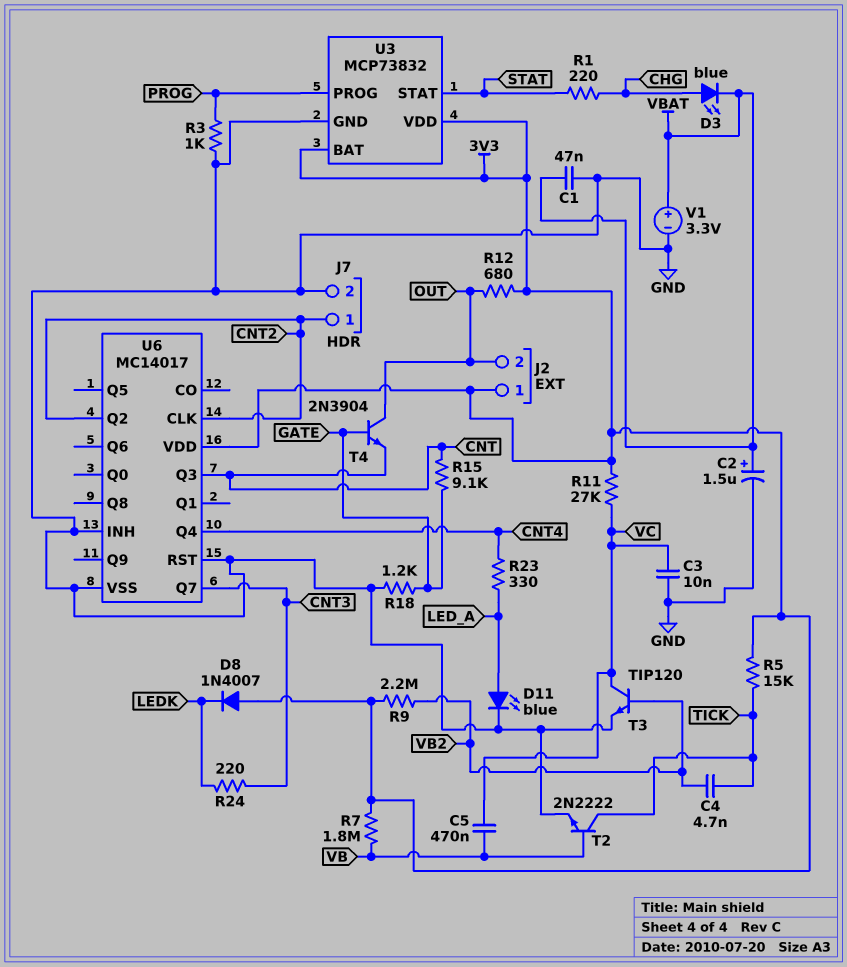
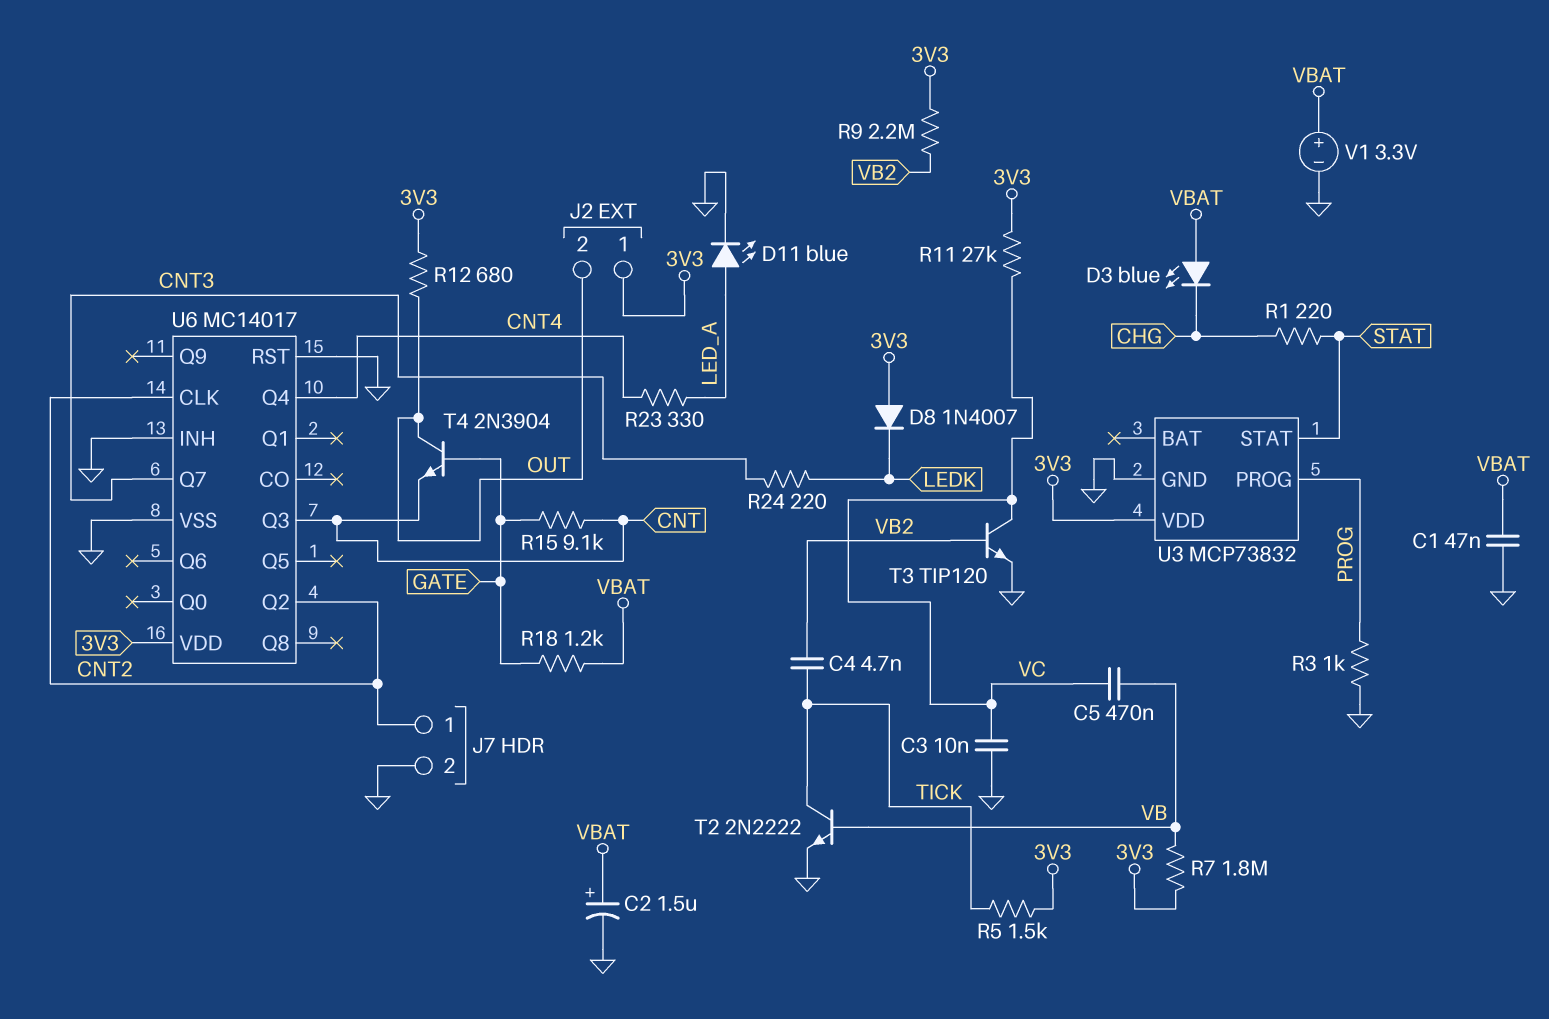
D3: LED blue (A CHG, K VBAT) -> LED blue (A VBAT, K CHG)
R5: 15k (3V3, TICK) -> 1.5k (3V3, TICK)
R18: 1.2k (GATE, GND) -> 1.2k (GATE, VBAT)
U3 pin BAT: 3V3 -> none

